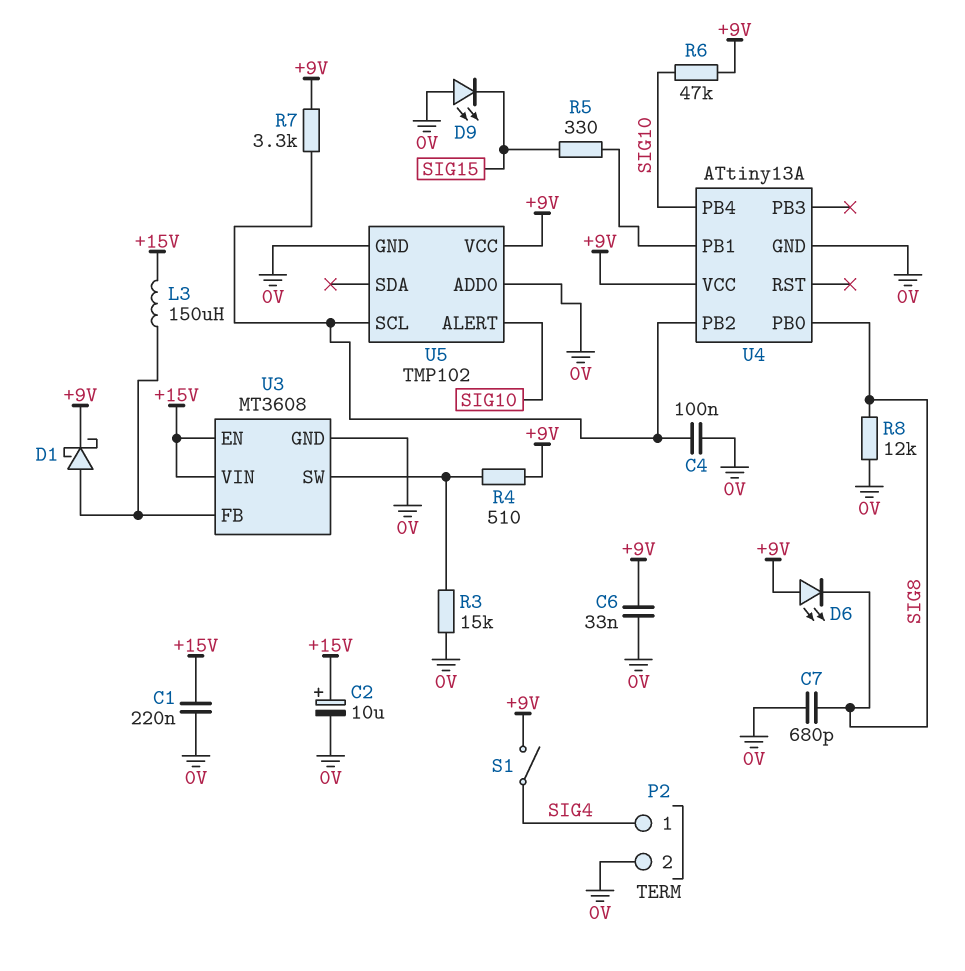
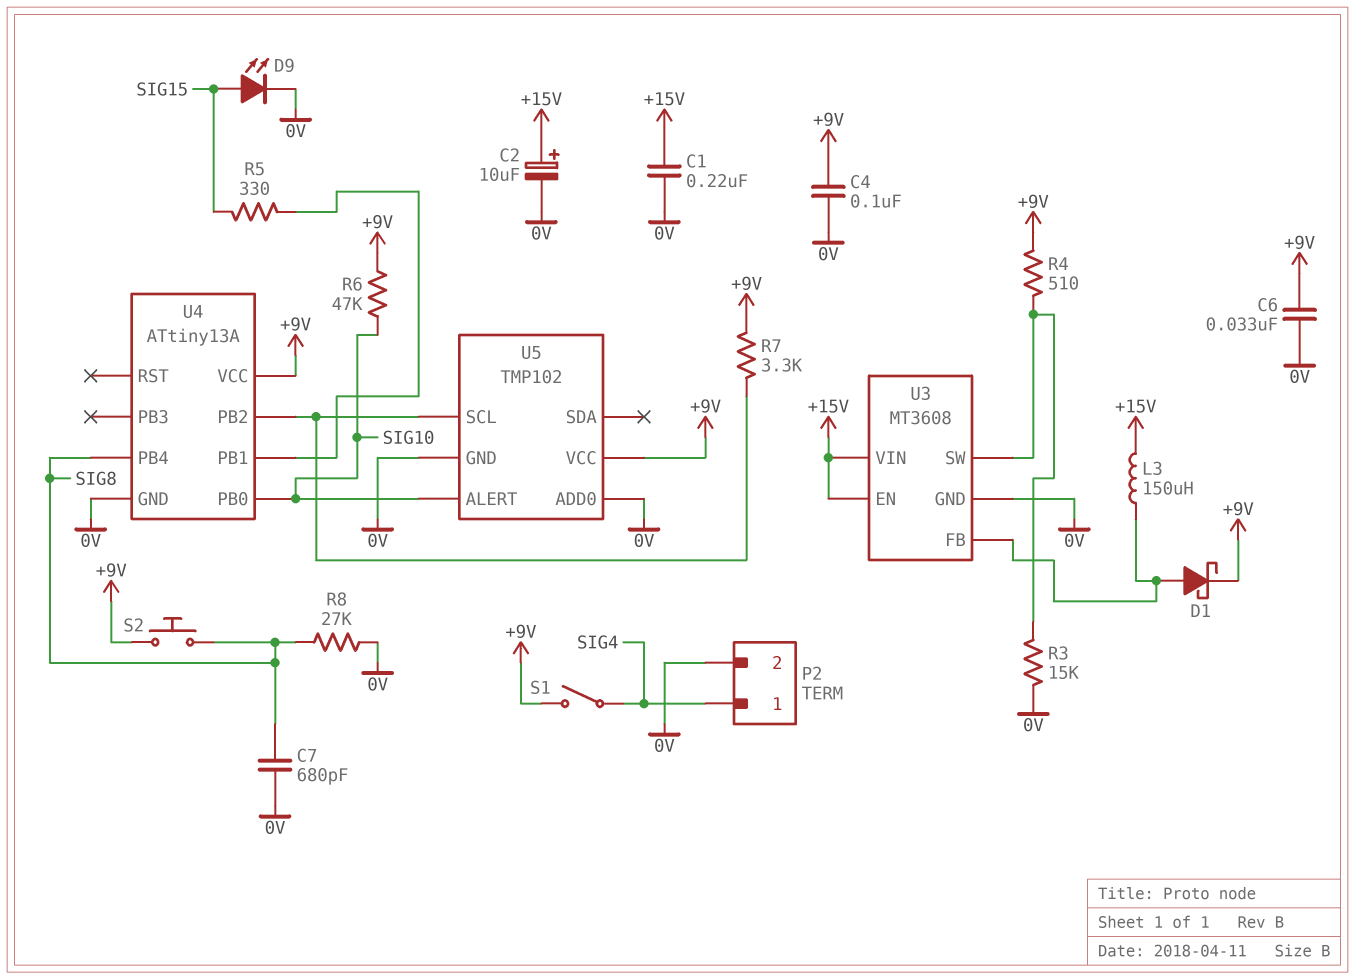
C4: 100nF (0V, U4/PB2) -> 100nF (+9V, 0V)
D6: LED (A +9V, K SIG8) -> none
D9: LED (A 0V, K SIG15) -> LED (A SIG15, K 0V)
R8: 12k (0V, SIG8) -> 27k (0V, SIG8)
S2: none -> button (+9V, SIG8)
U4 pin PB0: SIG8 -> SIG10
U4 pin PB4: SIG10 -> SIG8

